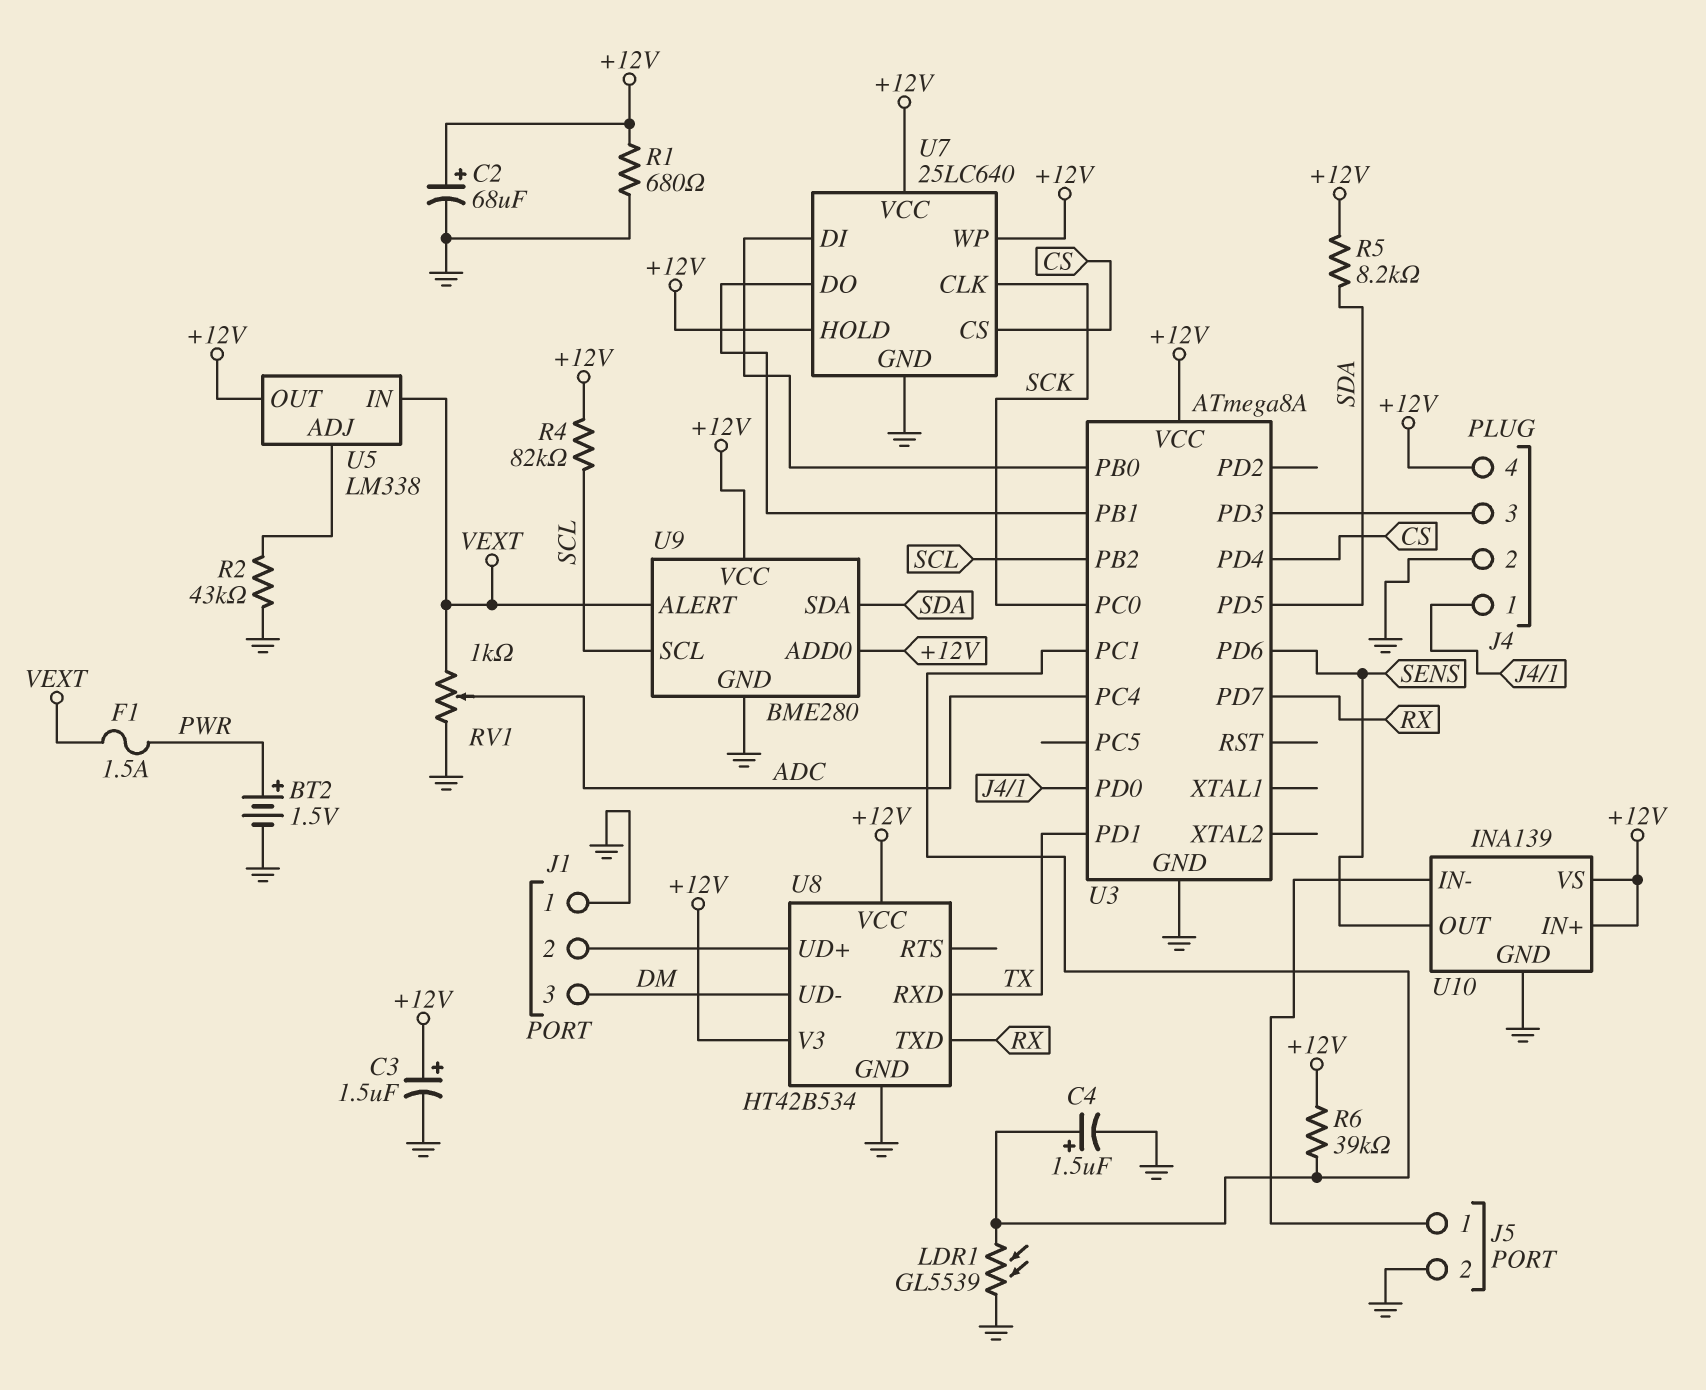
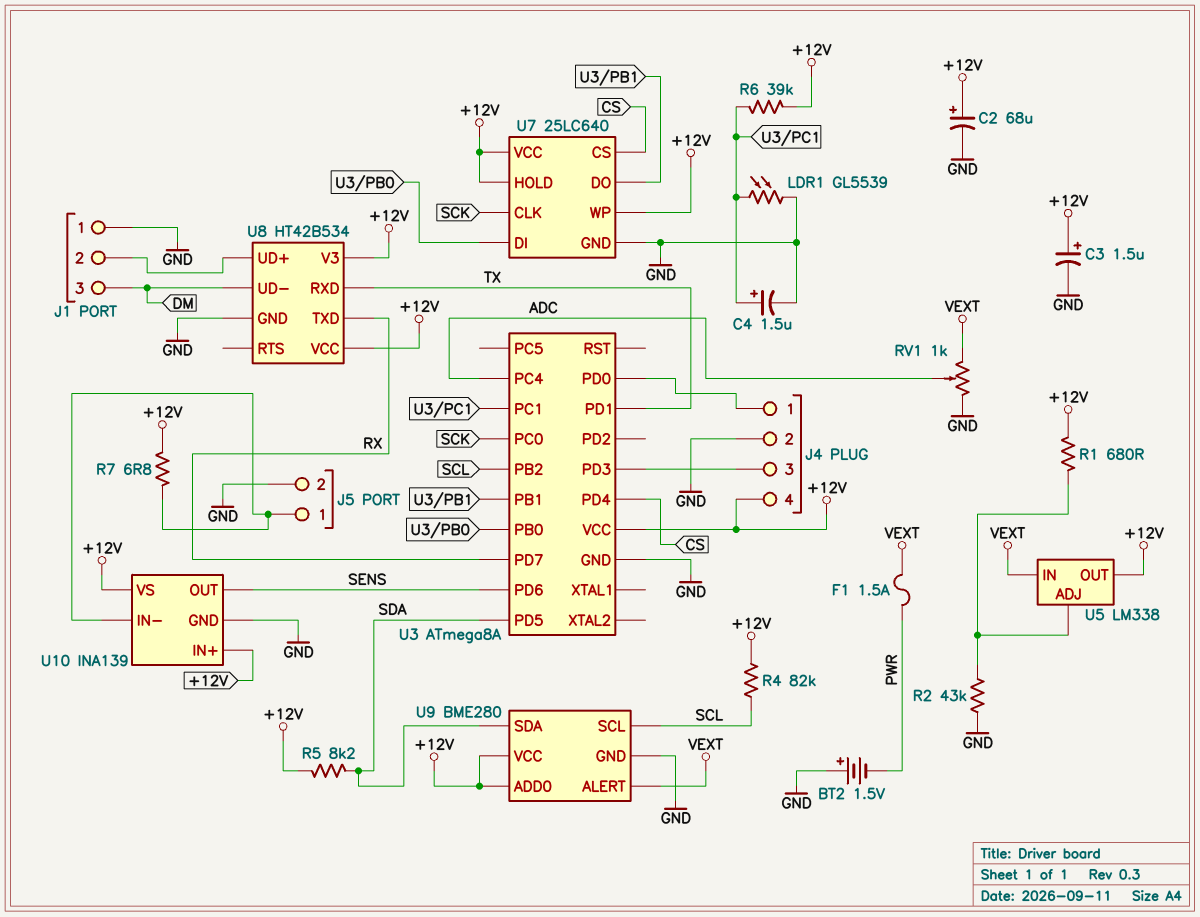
BT2: 1.5V (plus PWR, minus GND) -> 1.5V (plus GND, minus PWR)
R1: 680 (+12V, GND) -> 680 (+12V, U5/ADJ)
R7: none -> 6.8 (+12V, J5/1)

